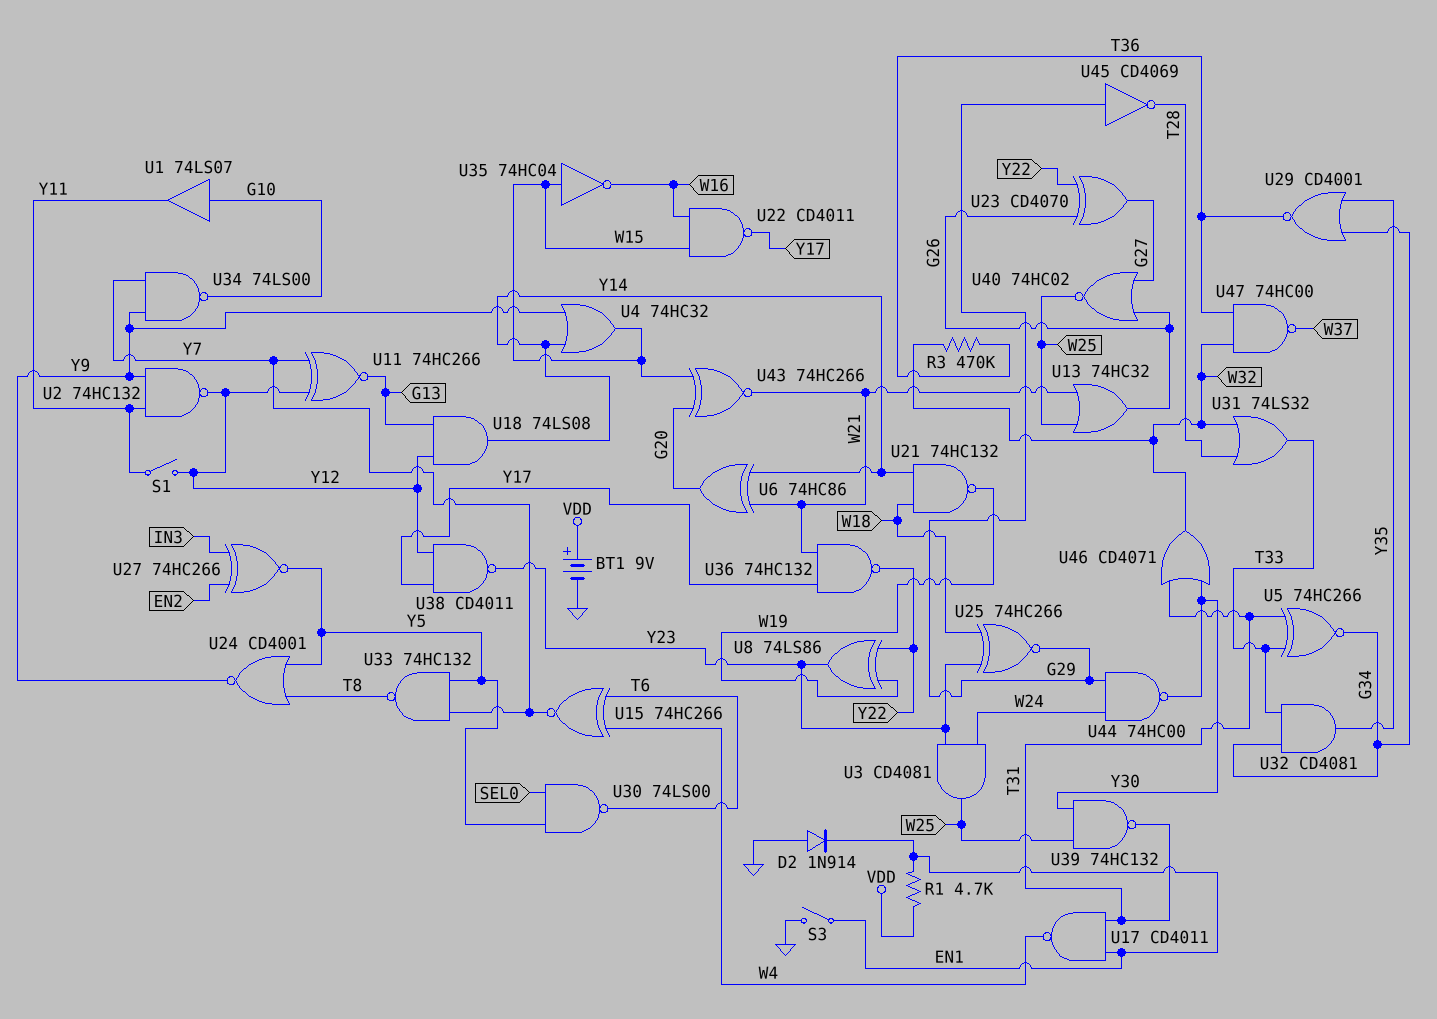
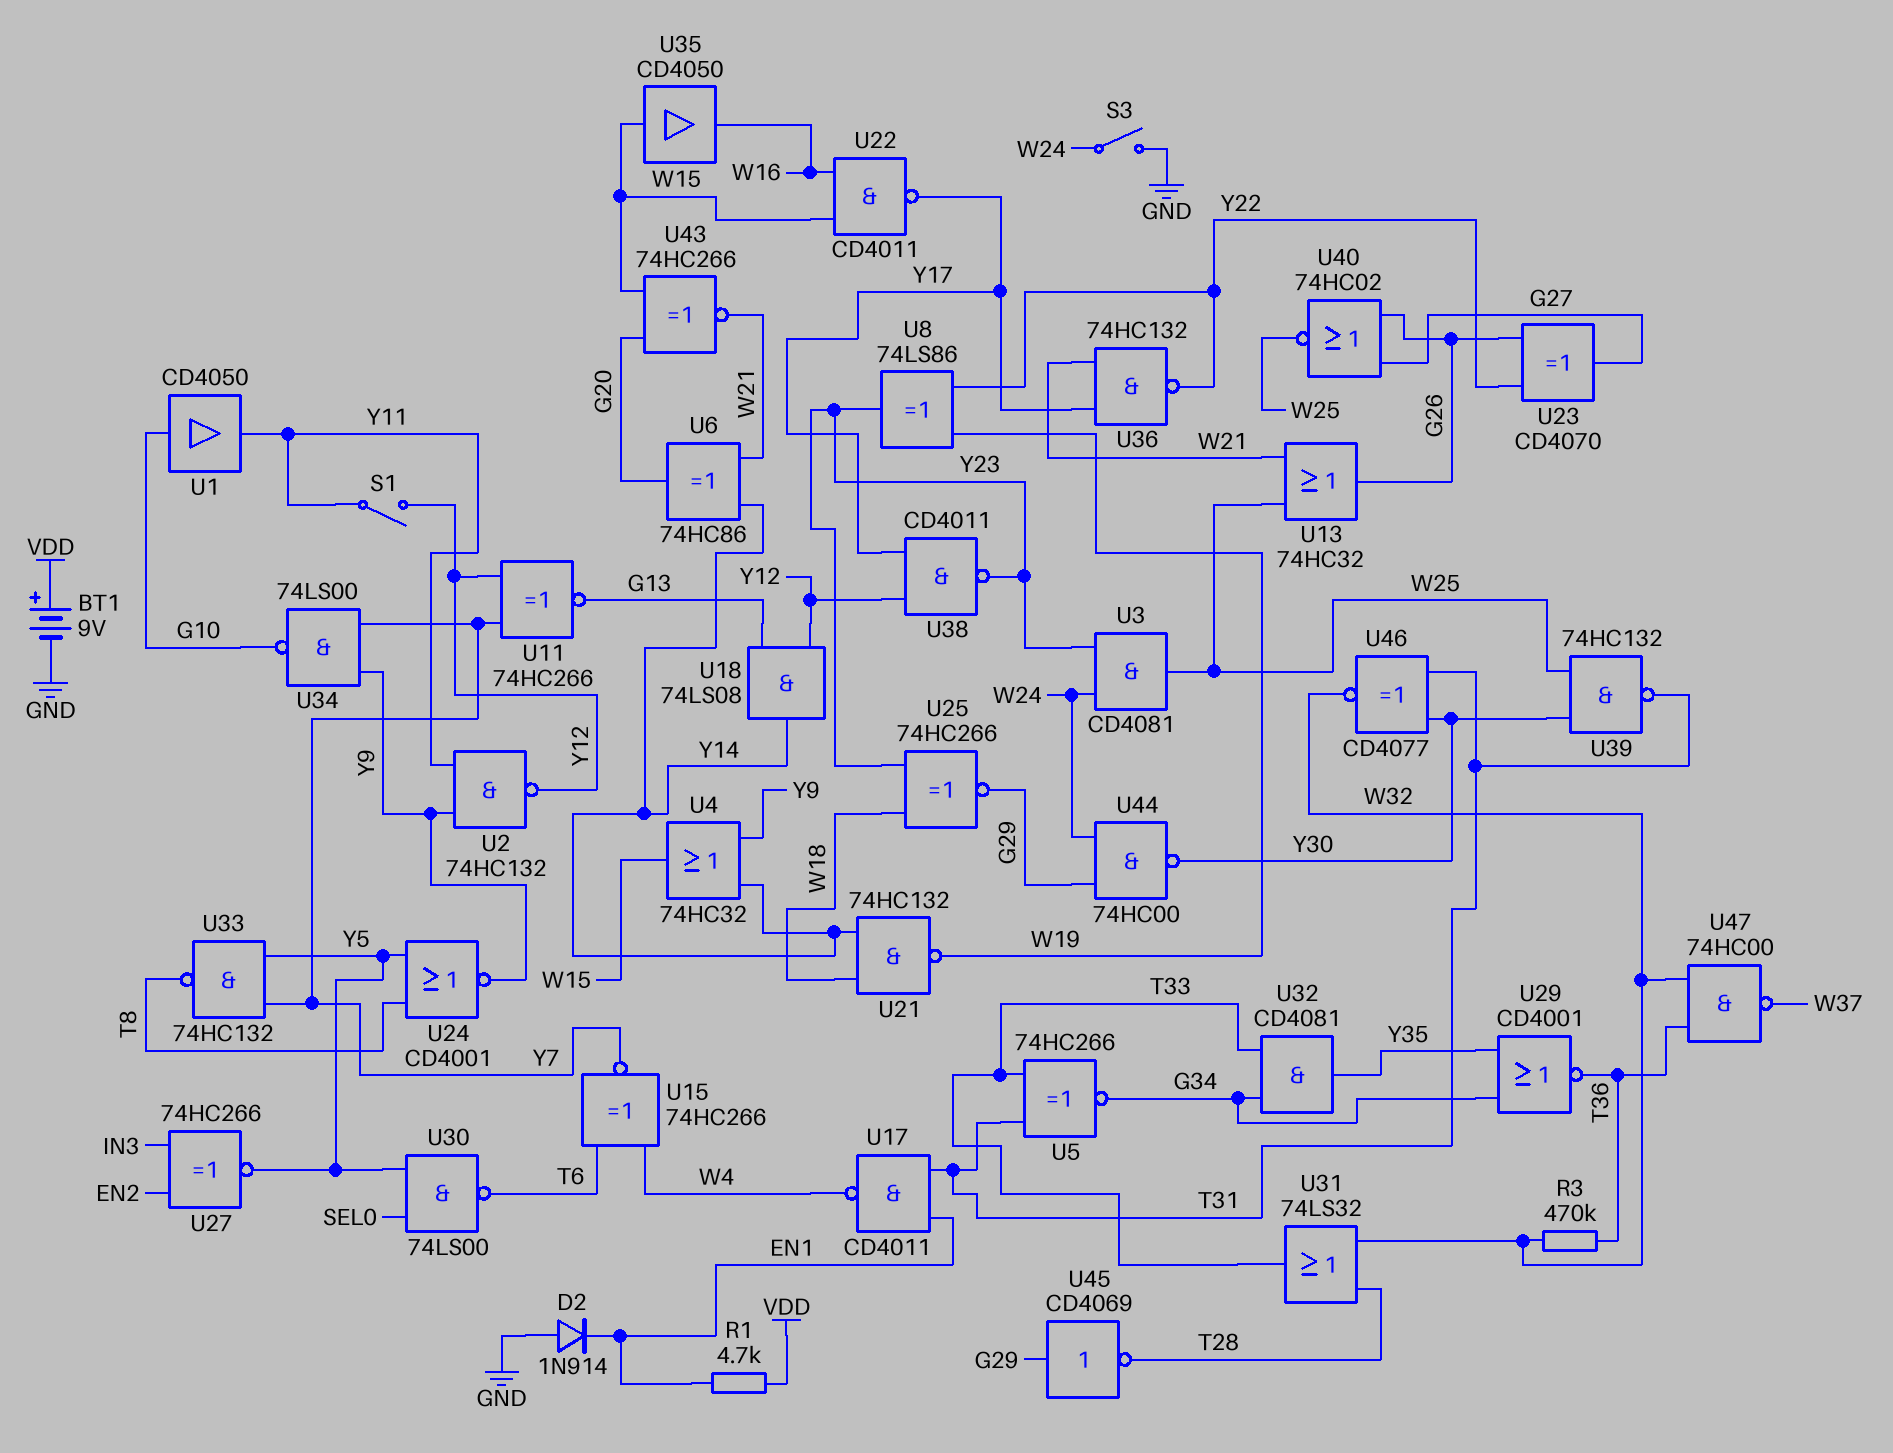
S3: switch (EN1, GND) -> switch (GND, W24)
U1: buffer 74LS07 (in G10, out Y11) -> buffer CD4050 (in G10, out Y11)
U35: NOT 74HC04 (in W15, out W16) -> buffer CD4050 (in W15, out W16)
U46: OR CD4071 (in T31, in Y30, out W32) -> XNOR CD4077 (in T31, in Y30, out W32)

